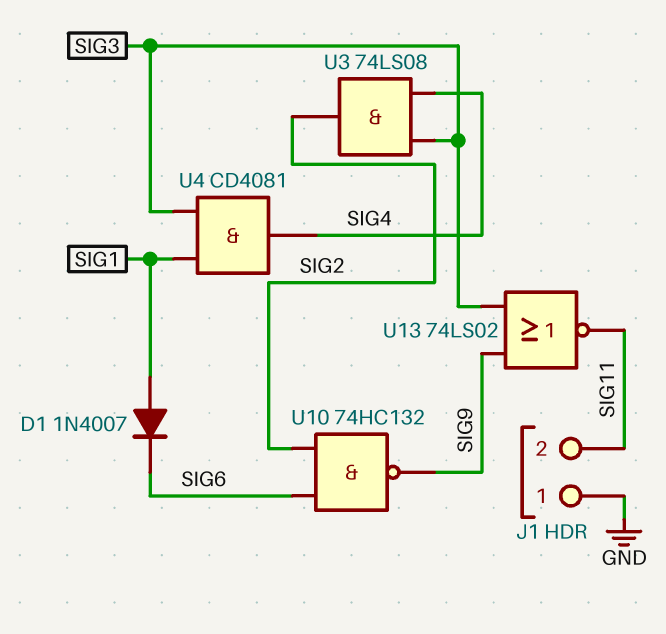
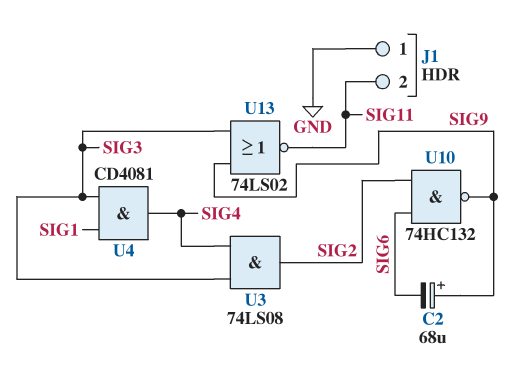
C2: none -> 68uF (plus SIG9, minus SIG6)
D1: diode 1N4007 (A SIG1, K SIG6) -> none

